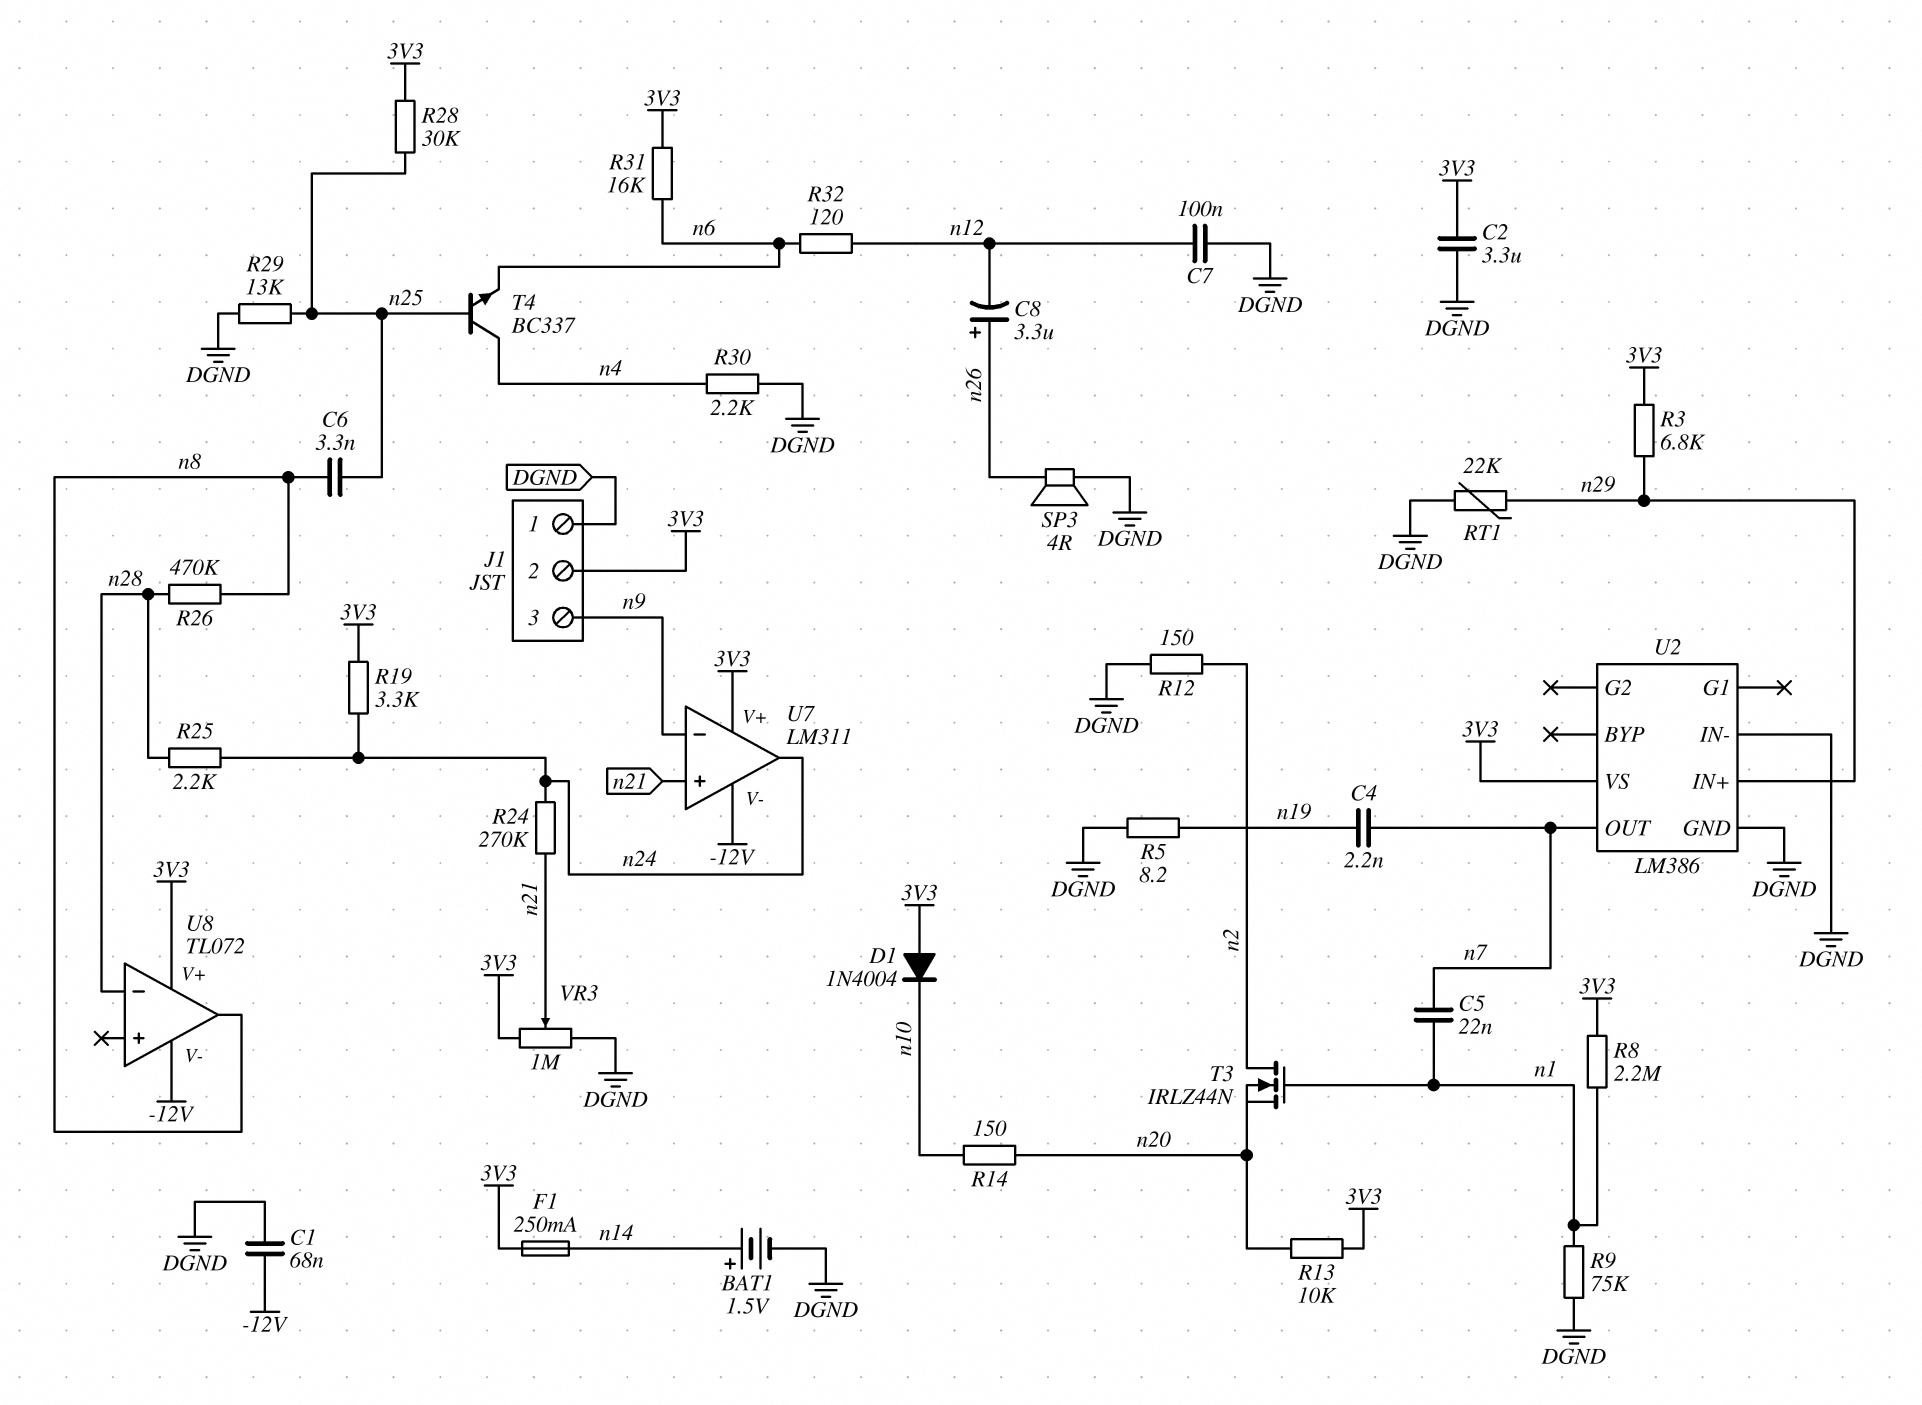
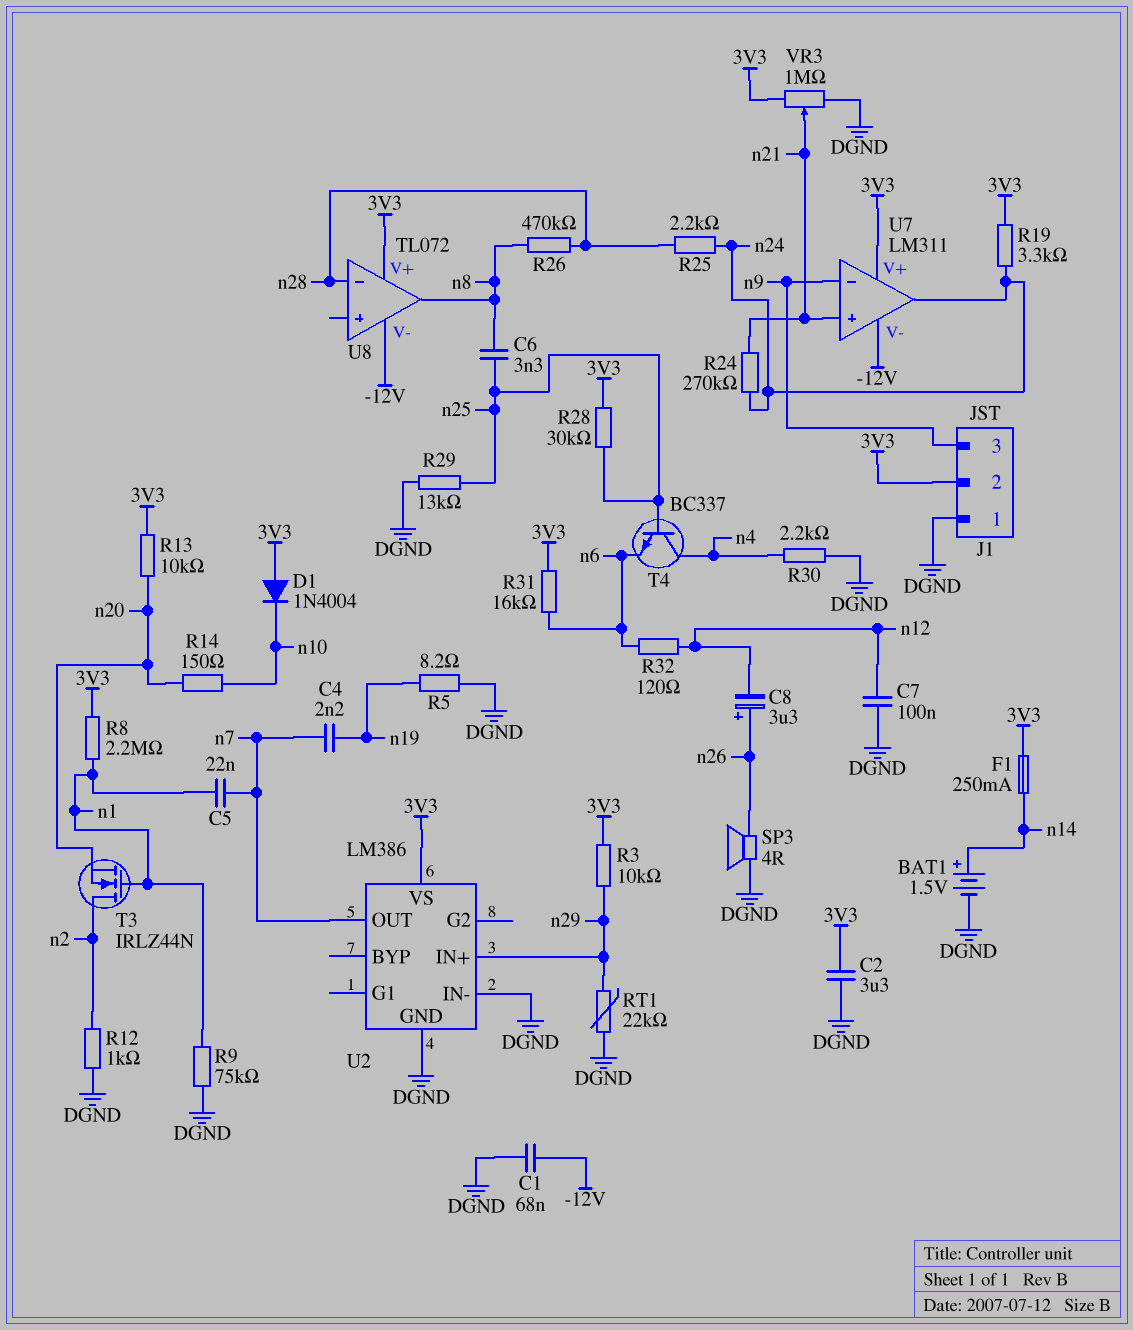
R3: 6.8k (3V3, n29) -> 10k (3V3, n29)
R12: 150 (DGND, n2) -> 1k (DGND, n2)

